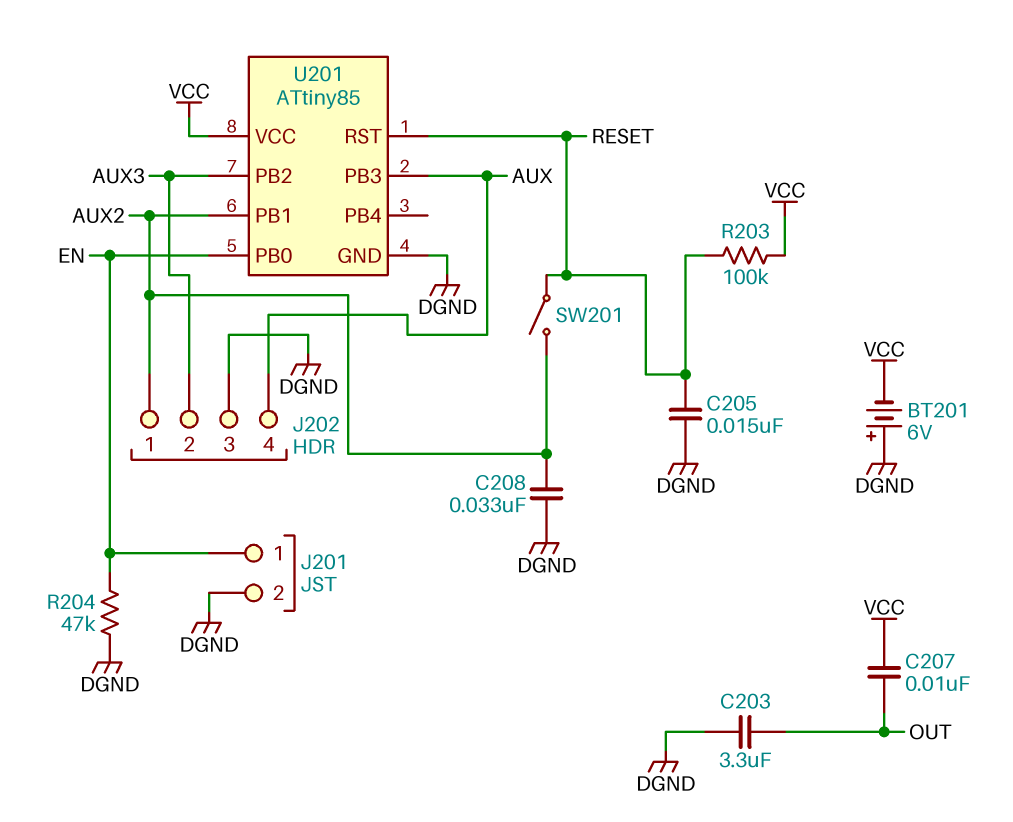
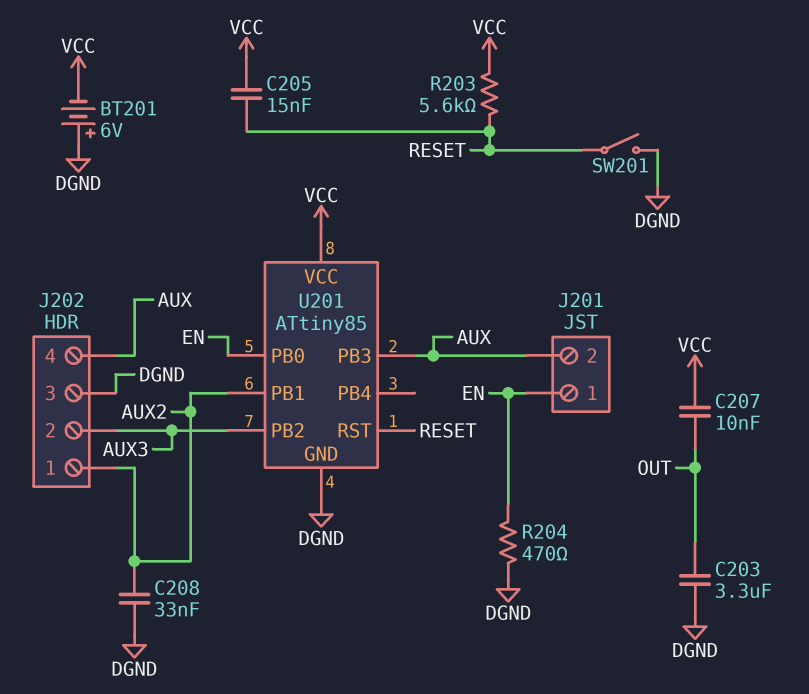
C205: 15nF (DGND, RESET) -> 15nF (RESET, VCC)
J201 pin 2: DGND -> AUX
R203: 100k (RESET, VCC) -> 5.6k (RESET, VCC)
R204: 47k (DGND, EN) -> 470 (DGND, EN)
SW201: switch (AUX2, RESET) -> switch (DGND, RESET)

